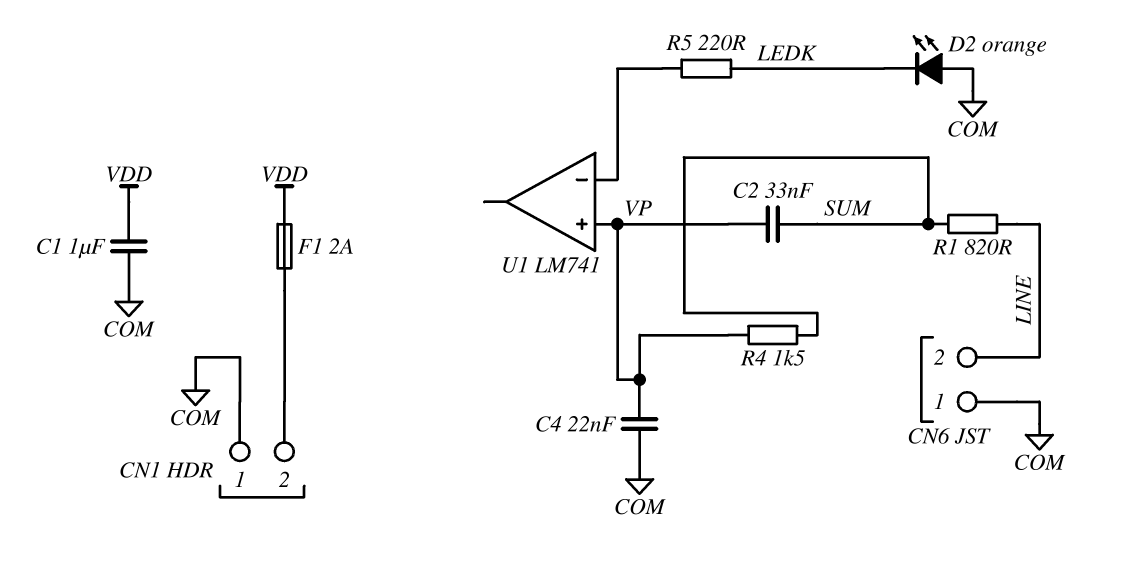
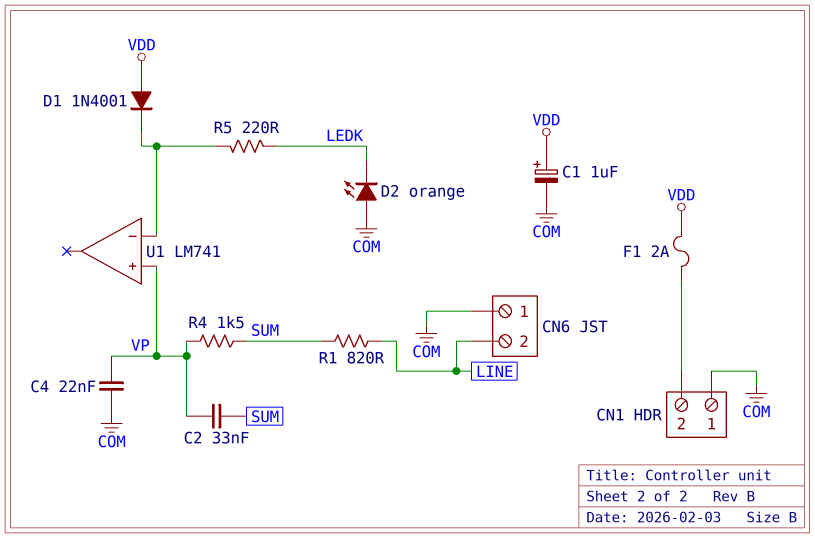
C1: 1uF (COM, VDD) -> 1uF (plus VDD, minus COM)
D1: none -> diode 1N4001 (A VDD, K U1/in-)

